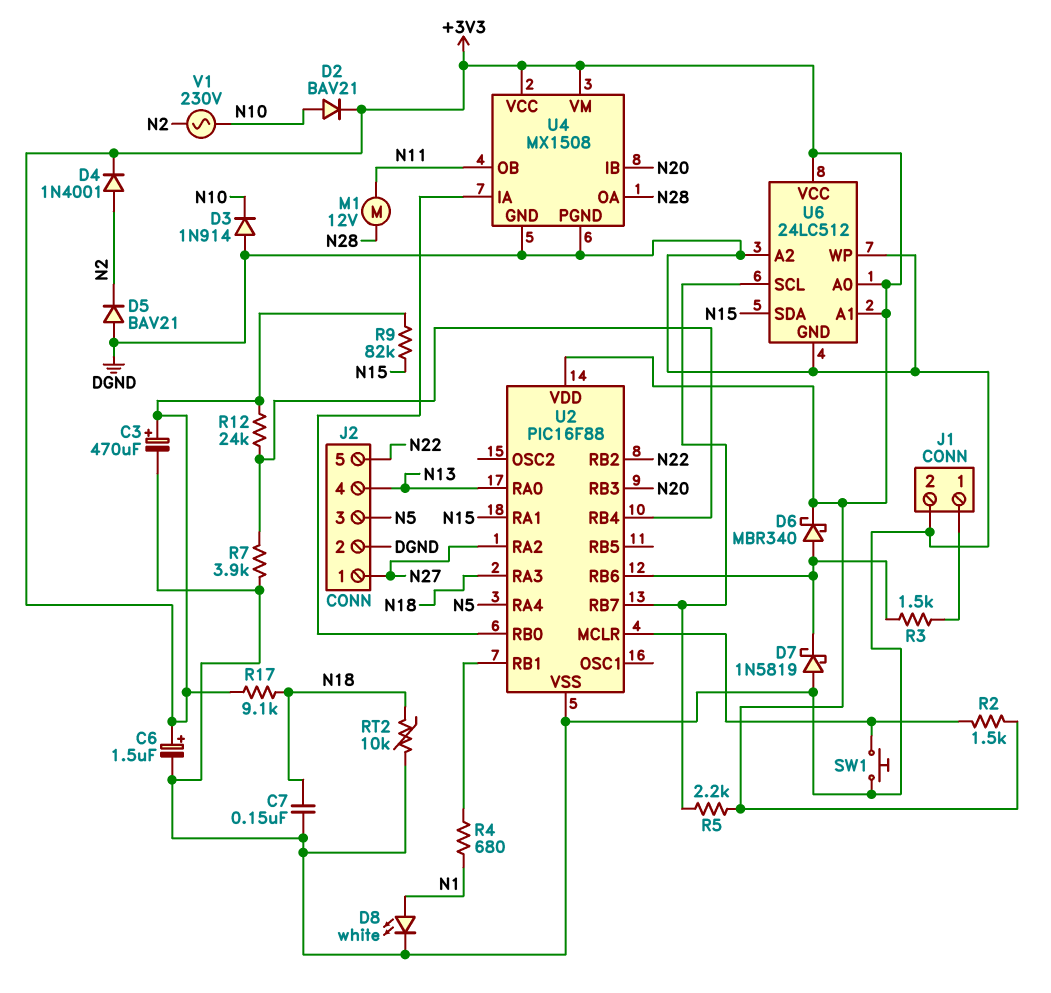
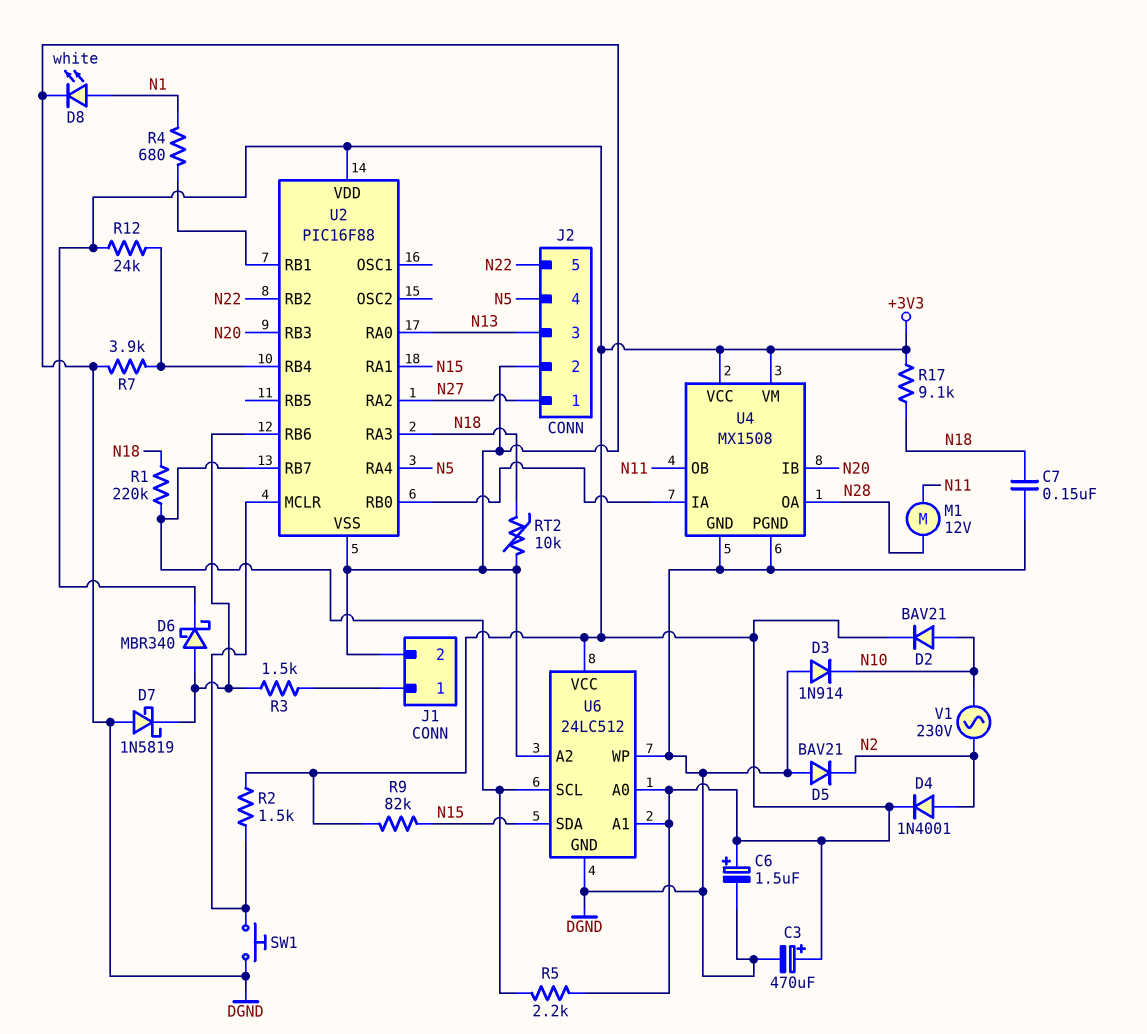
J2 pin 3: N5 -> N13
J2 pin 4: N13 -> N5
R1: none -> 220k (N18, U2/RB7)

